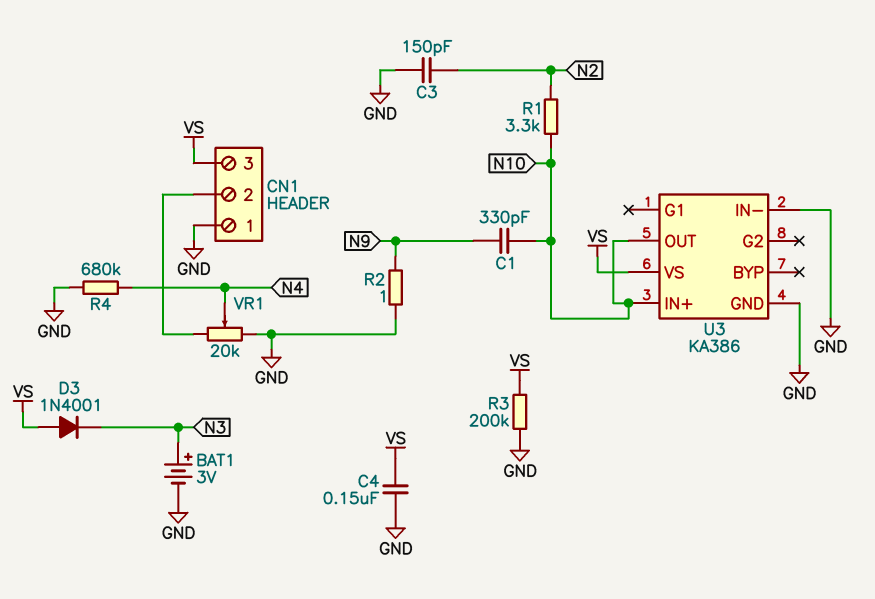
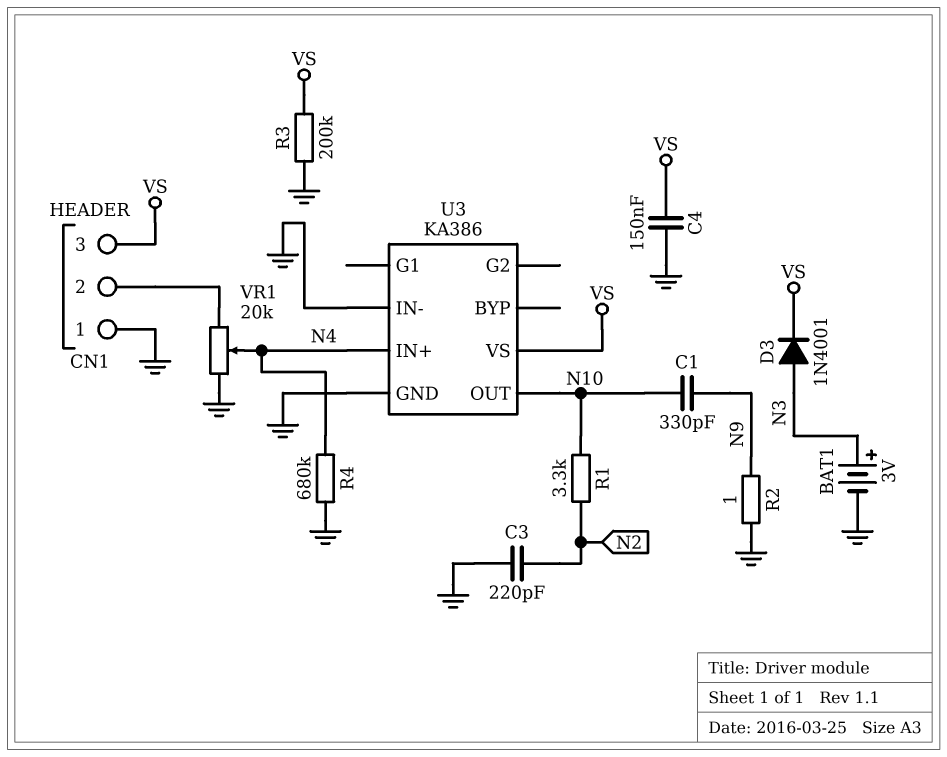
C3: 150pF (GND, N2) -> 220pF (GND, N2)
D3: diode 1N4001 (A VS, K N3) -> diode 1N4001 (A N3, K VS)
U3 pin IN+: N10 -> N4

